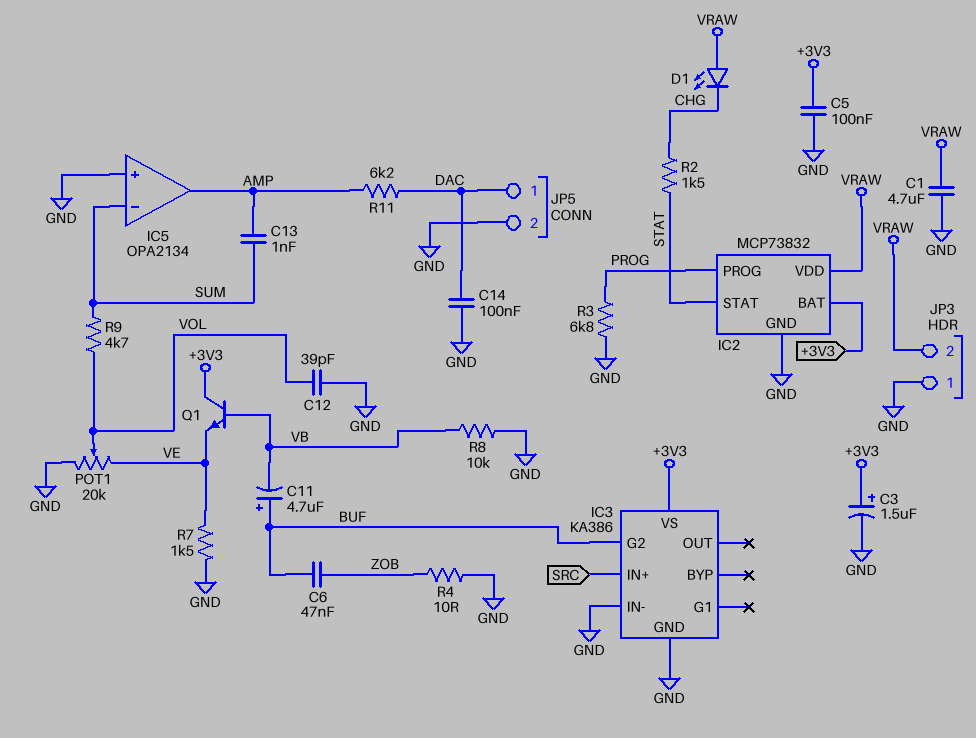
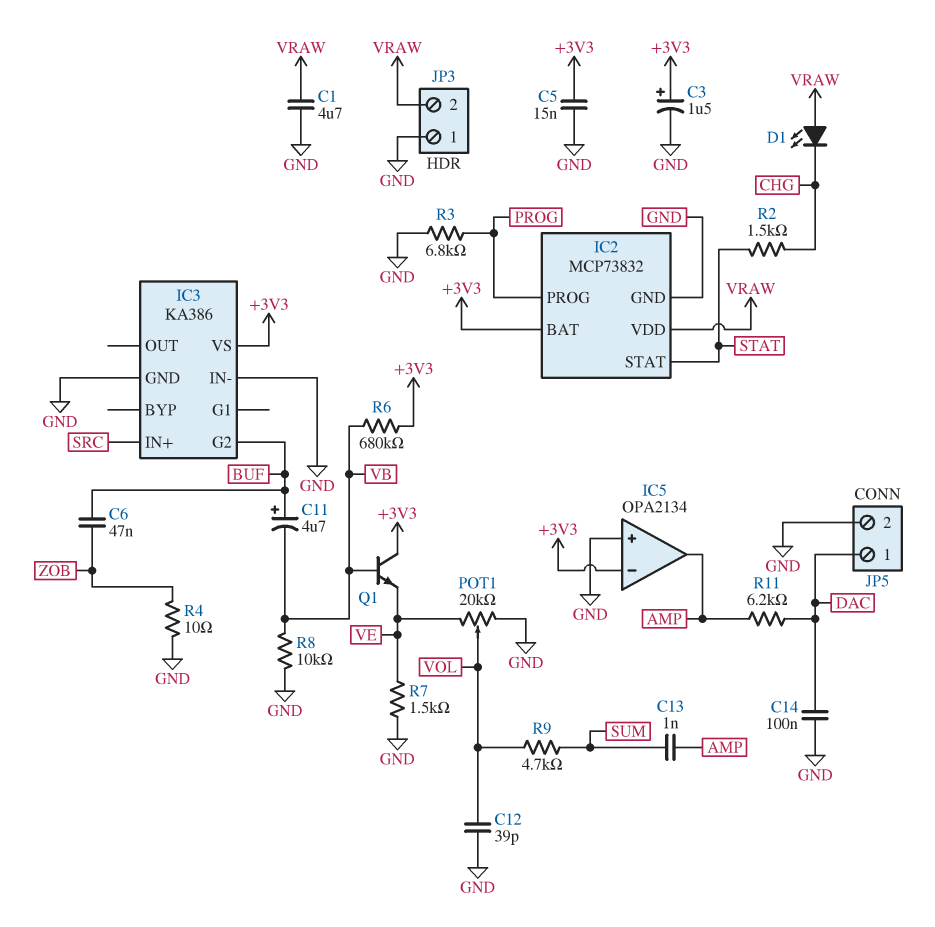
C5: 100nF (+3V3, GND) -> 15nF (+3V3, GND)
IC5 pin in-: SUM -> +3V3
R6: none -> 680k (+3V3, VB)

